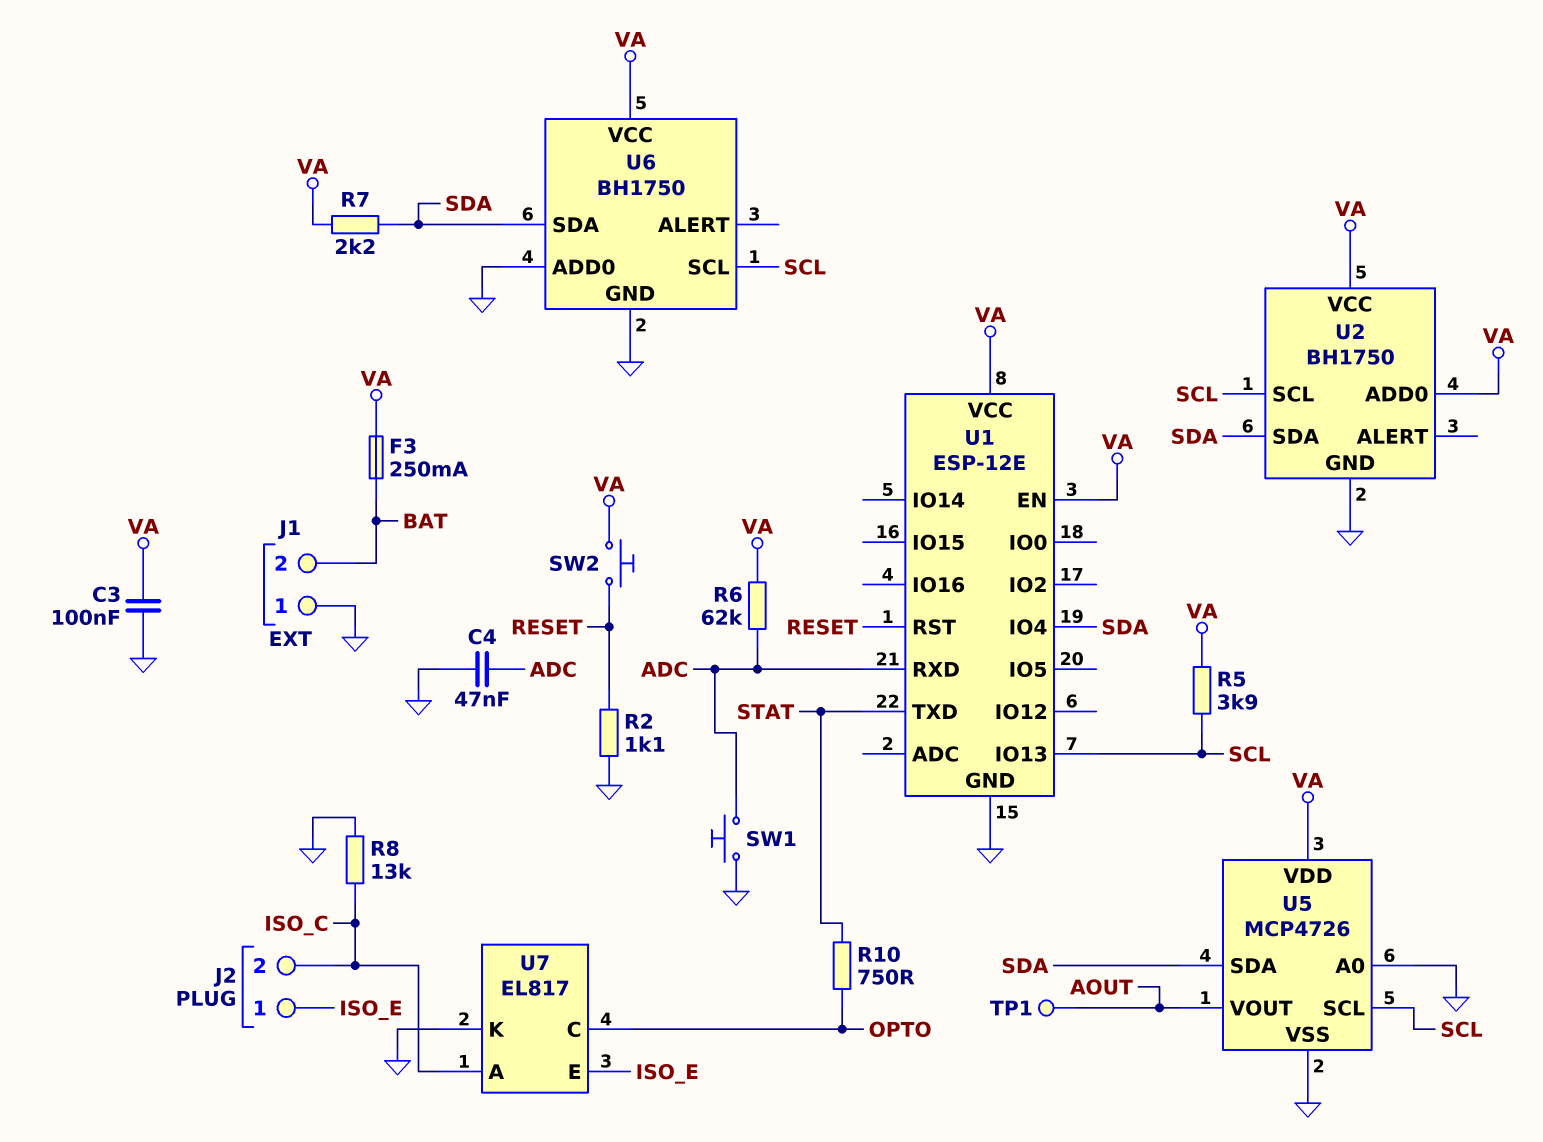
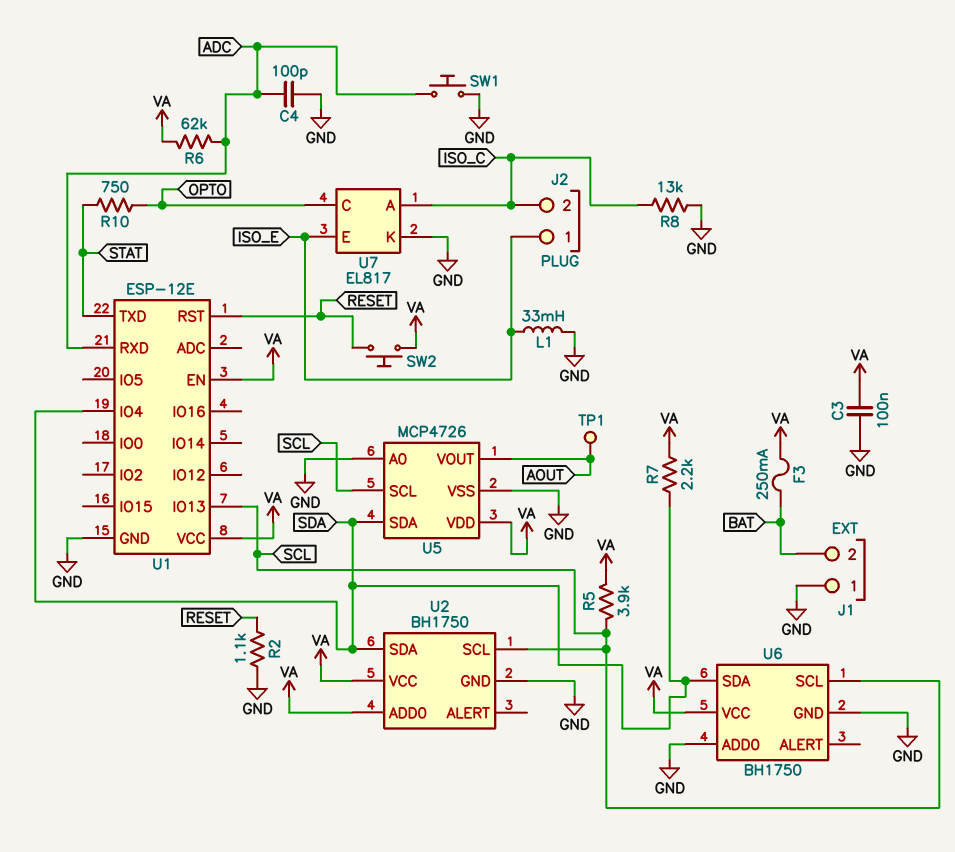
C4: 47nF (ADC, GND) -> 100pF (ADC, GND)
L1: none -> 33mH (GND, ISO_E)

